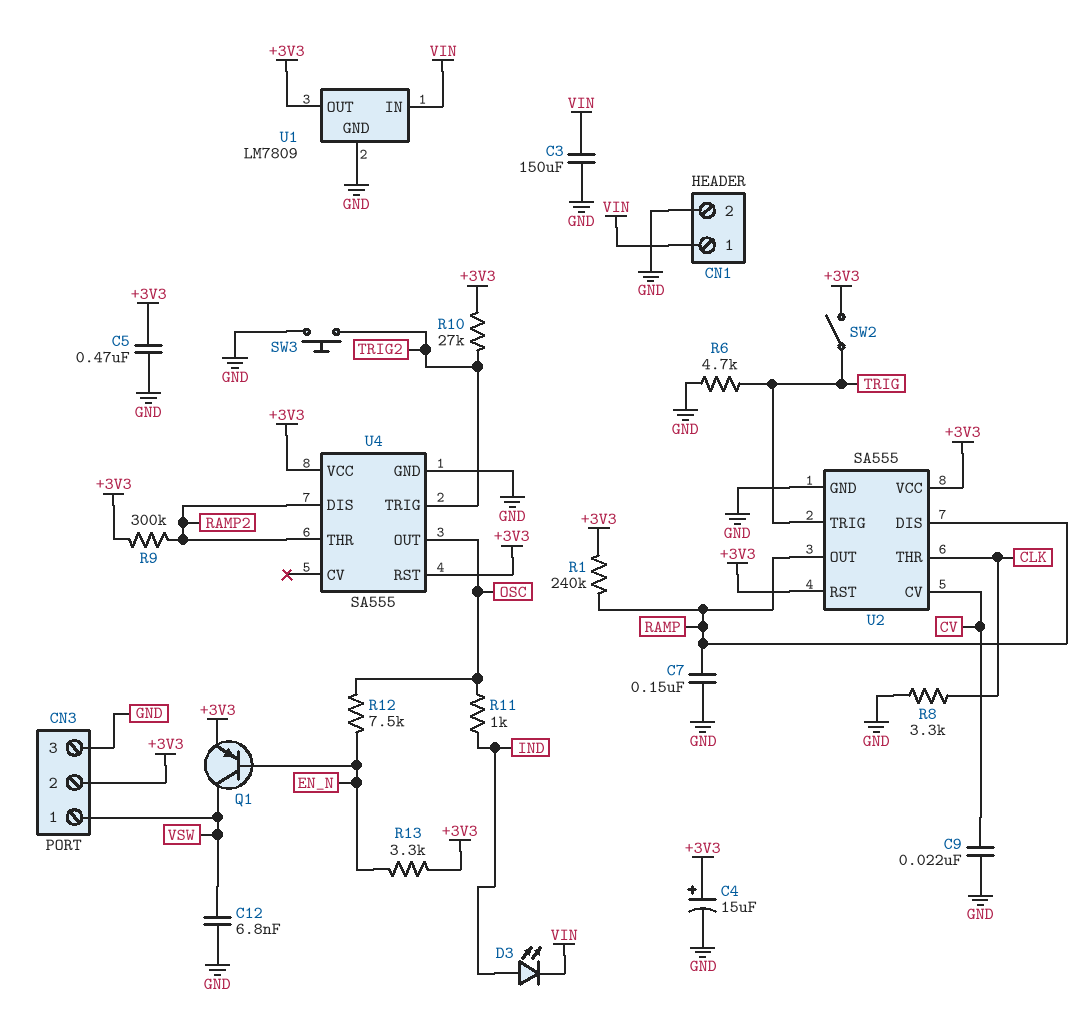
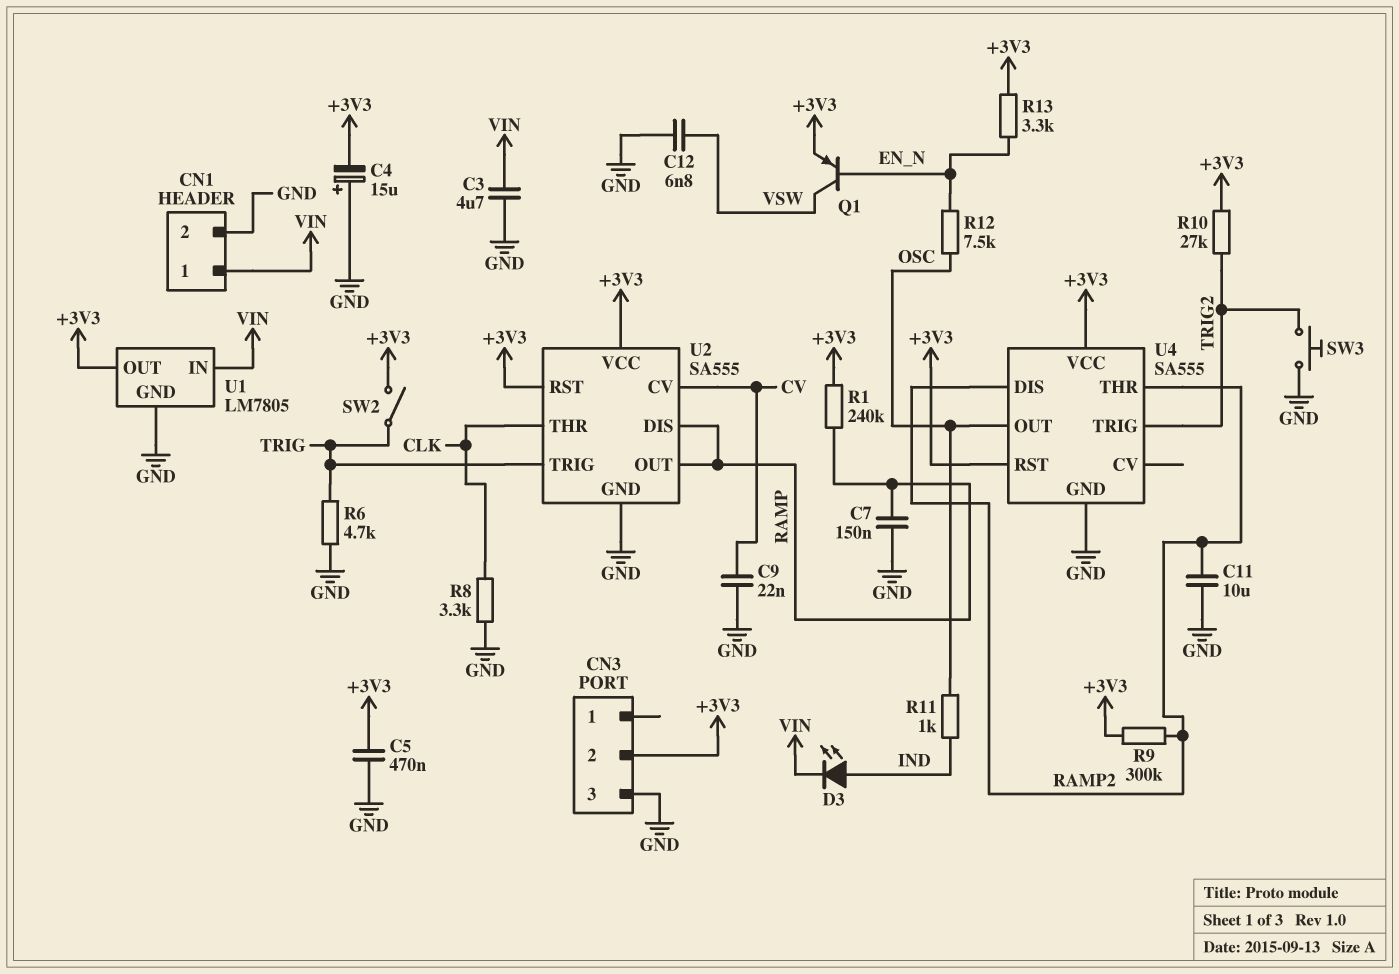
C3: 150uF (GND, VIN) -> 4.7uF (GND, VIN)
C4: 15uF (plus +3V3, minus GND) -> 15uF (plus GND, minus +3V3)
C11: none -> 10uF (GND, RAMP2)
CN3 pin 1: VSW -> none
U1: LM7809 -> LM7805

